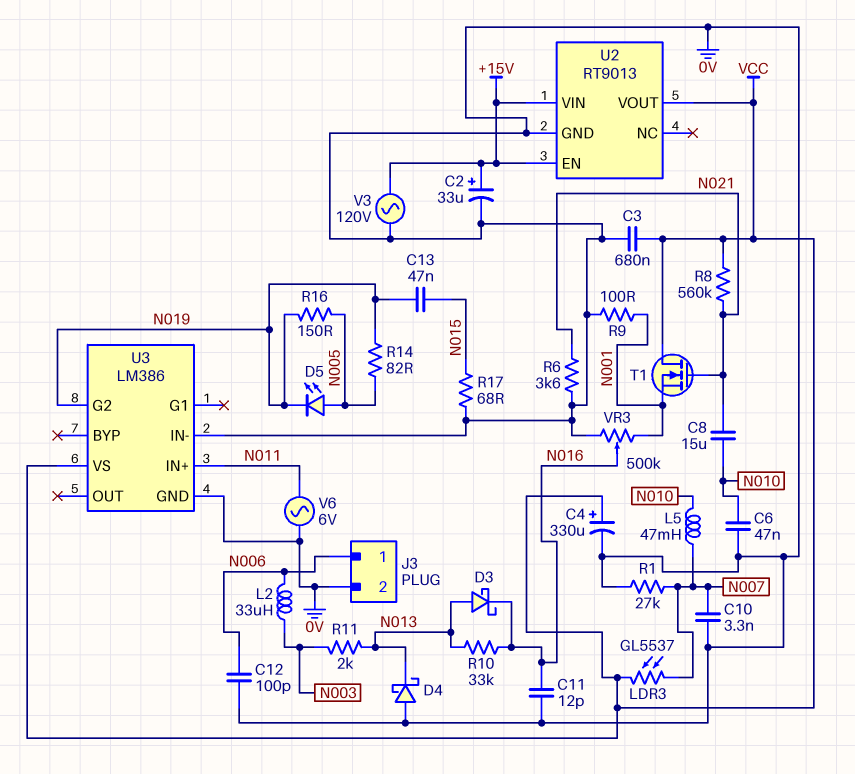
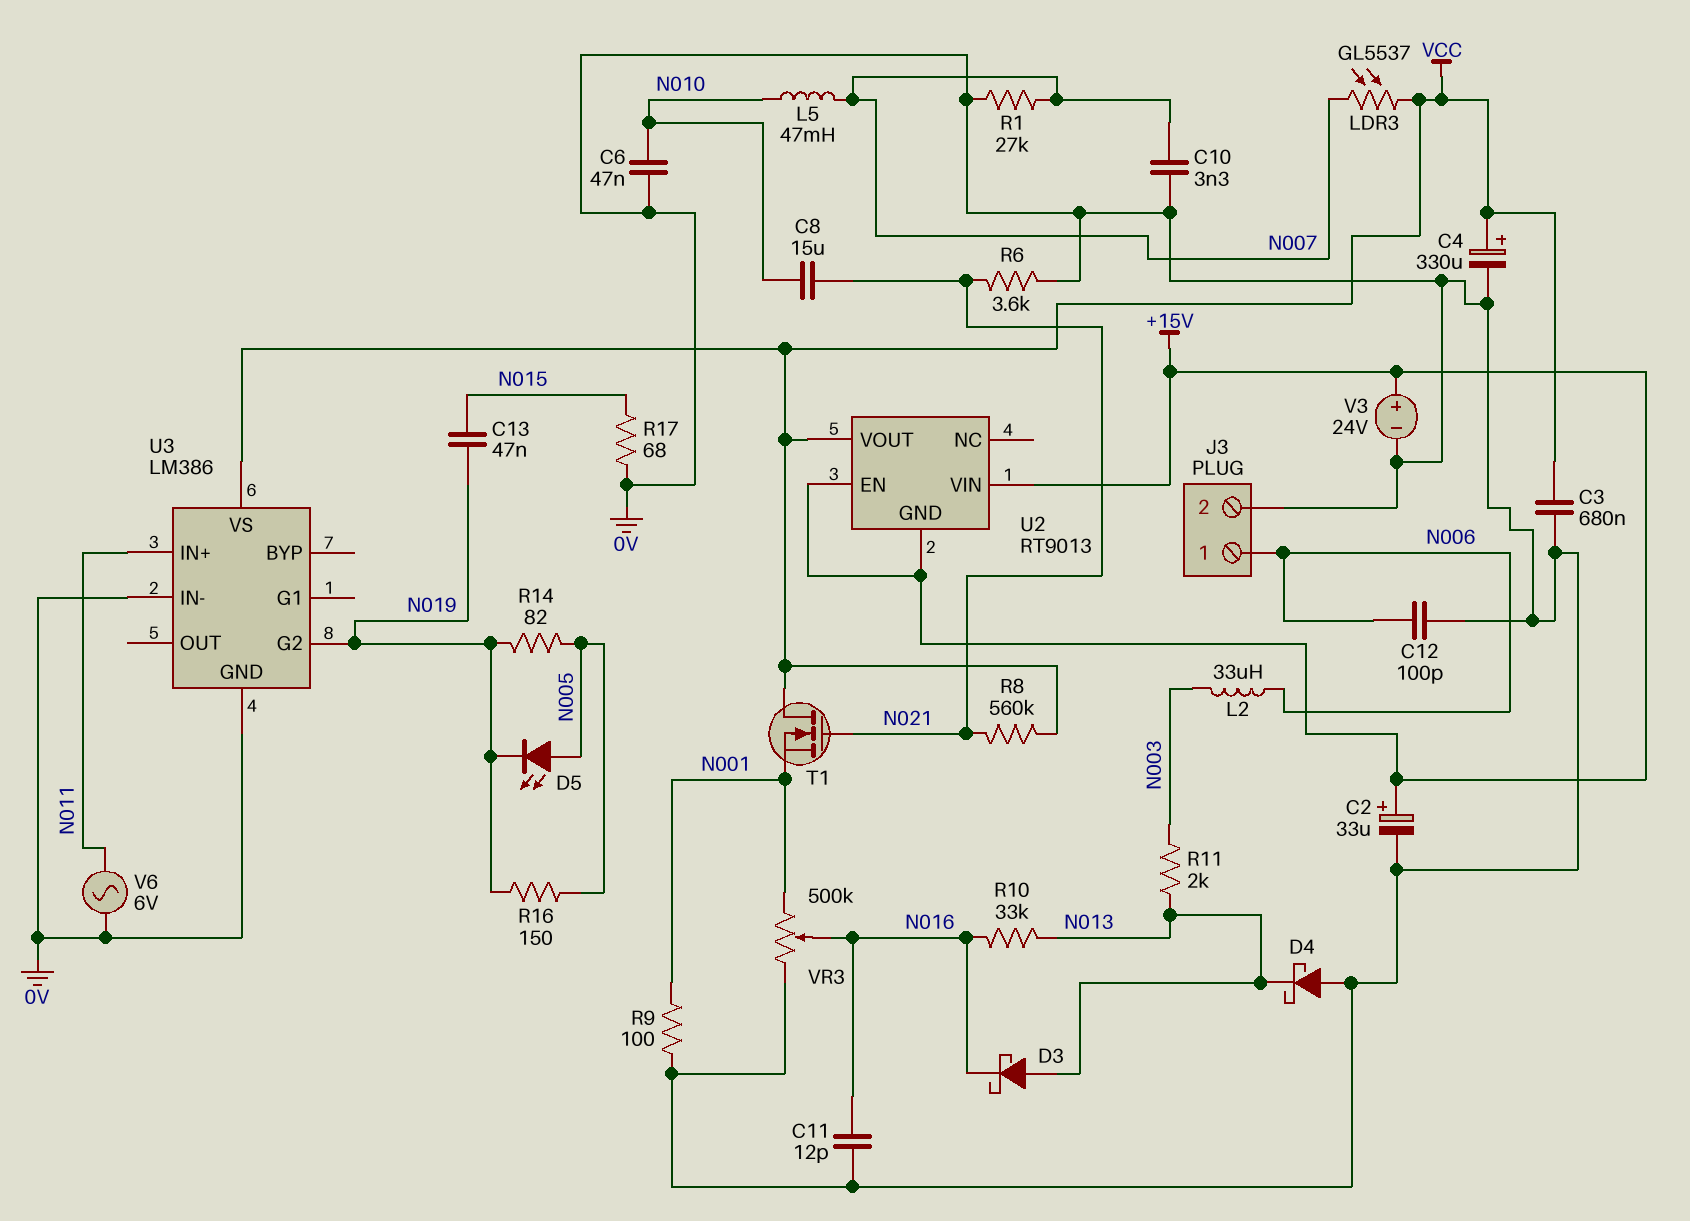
U2 pin GND: 0V -> +15V
V3: AC 120V (+15V, 0V) -> 24V (plus +15V, minus 0V)

